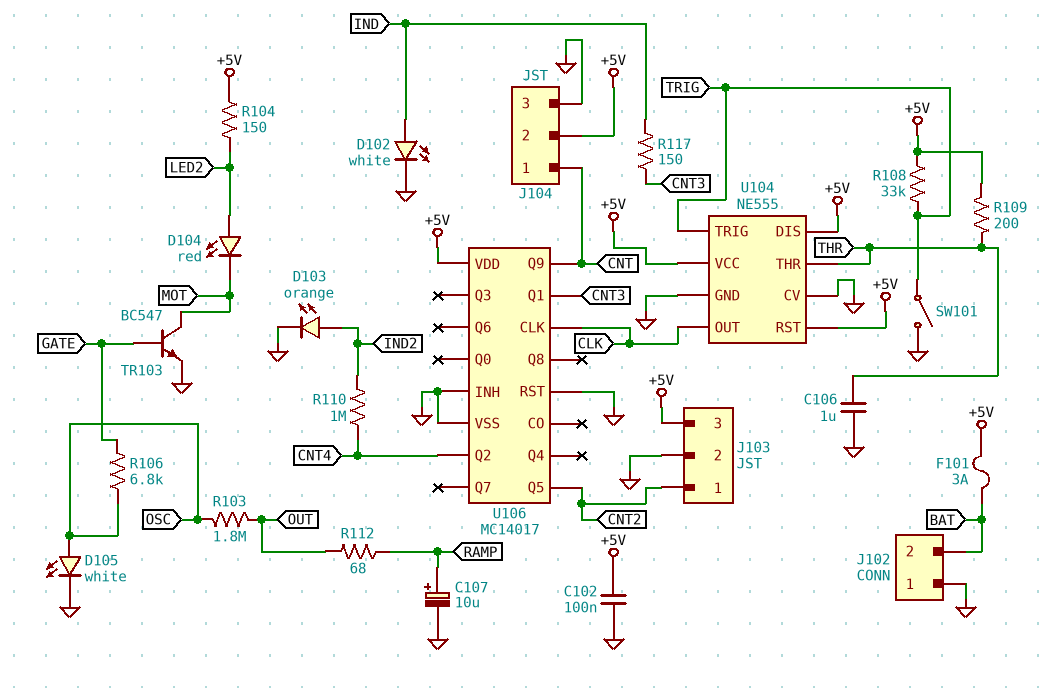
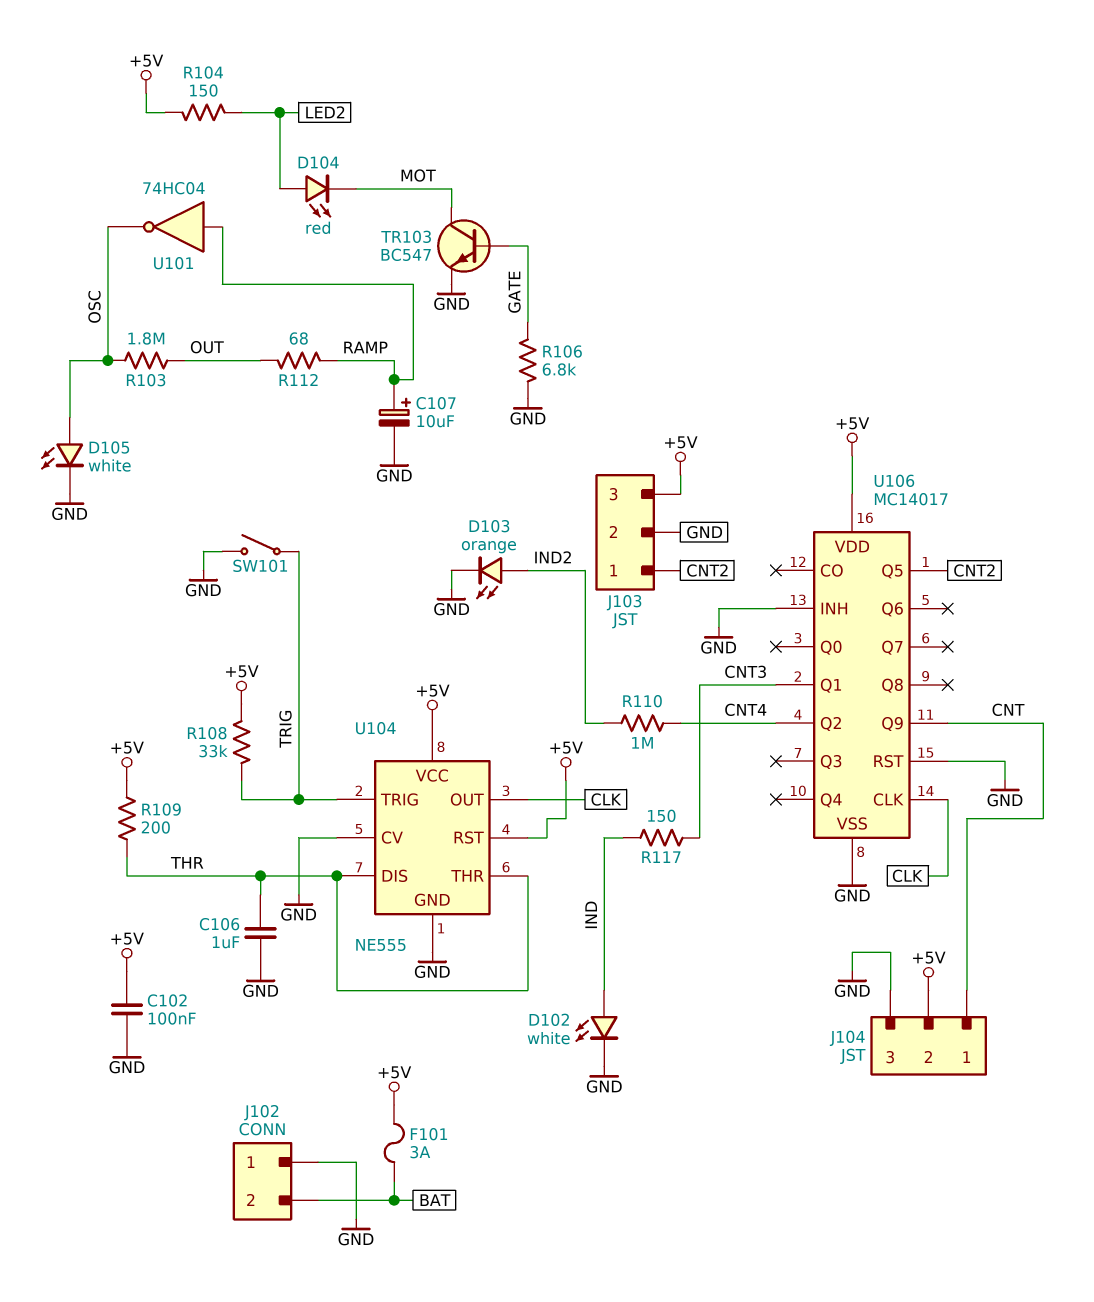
R106: 6.8k (GATE, OSC) -> 6.8k (GATE, GND)
U101: none -> NOT 74HC04 (in RAMP, out OSC)
U104 pin DIS: +5V -> THR

